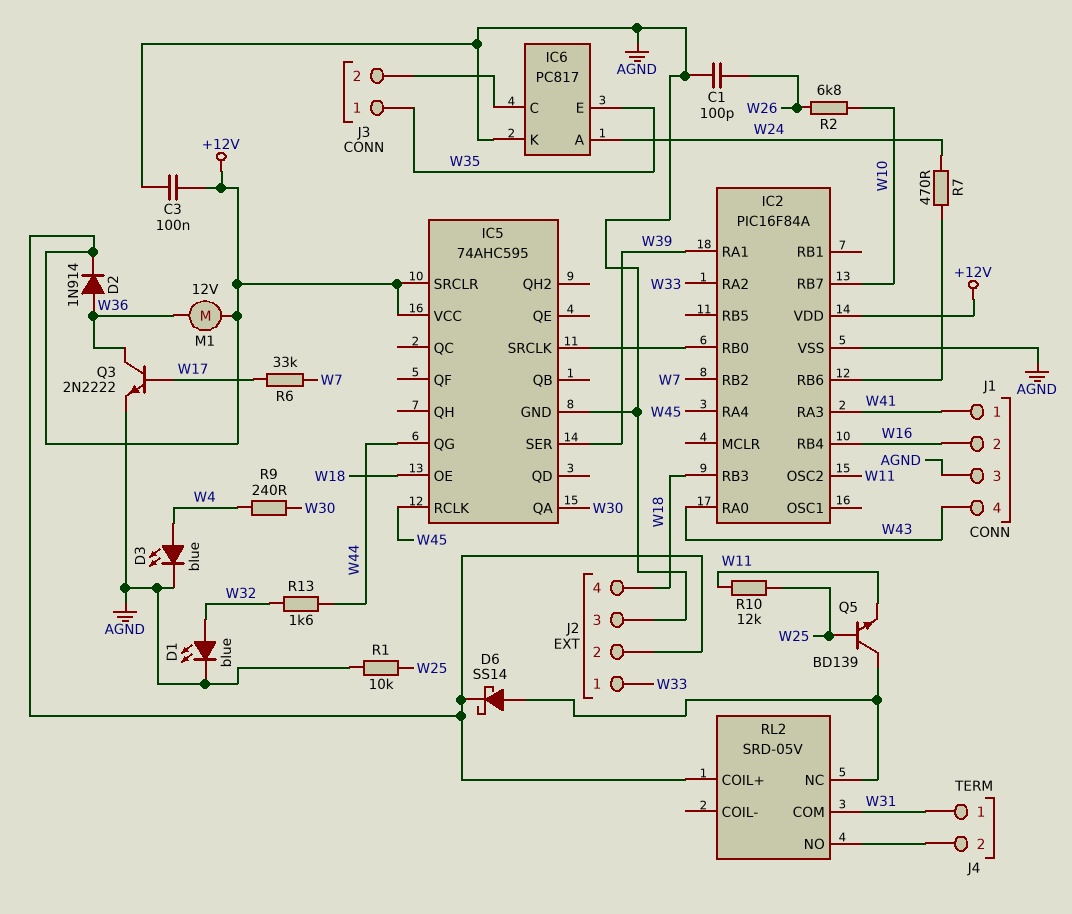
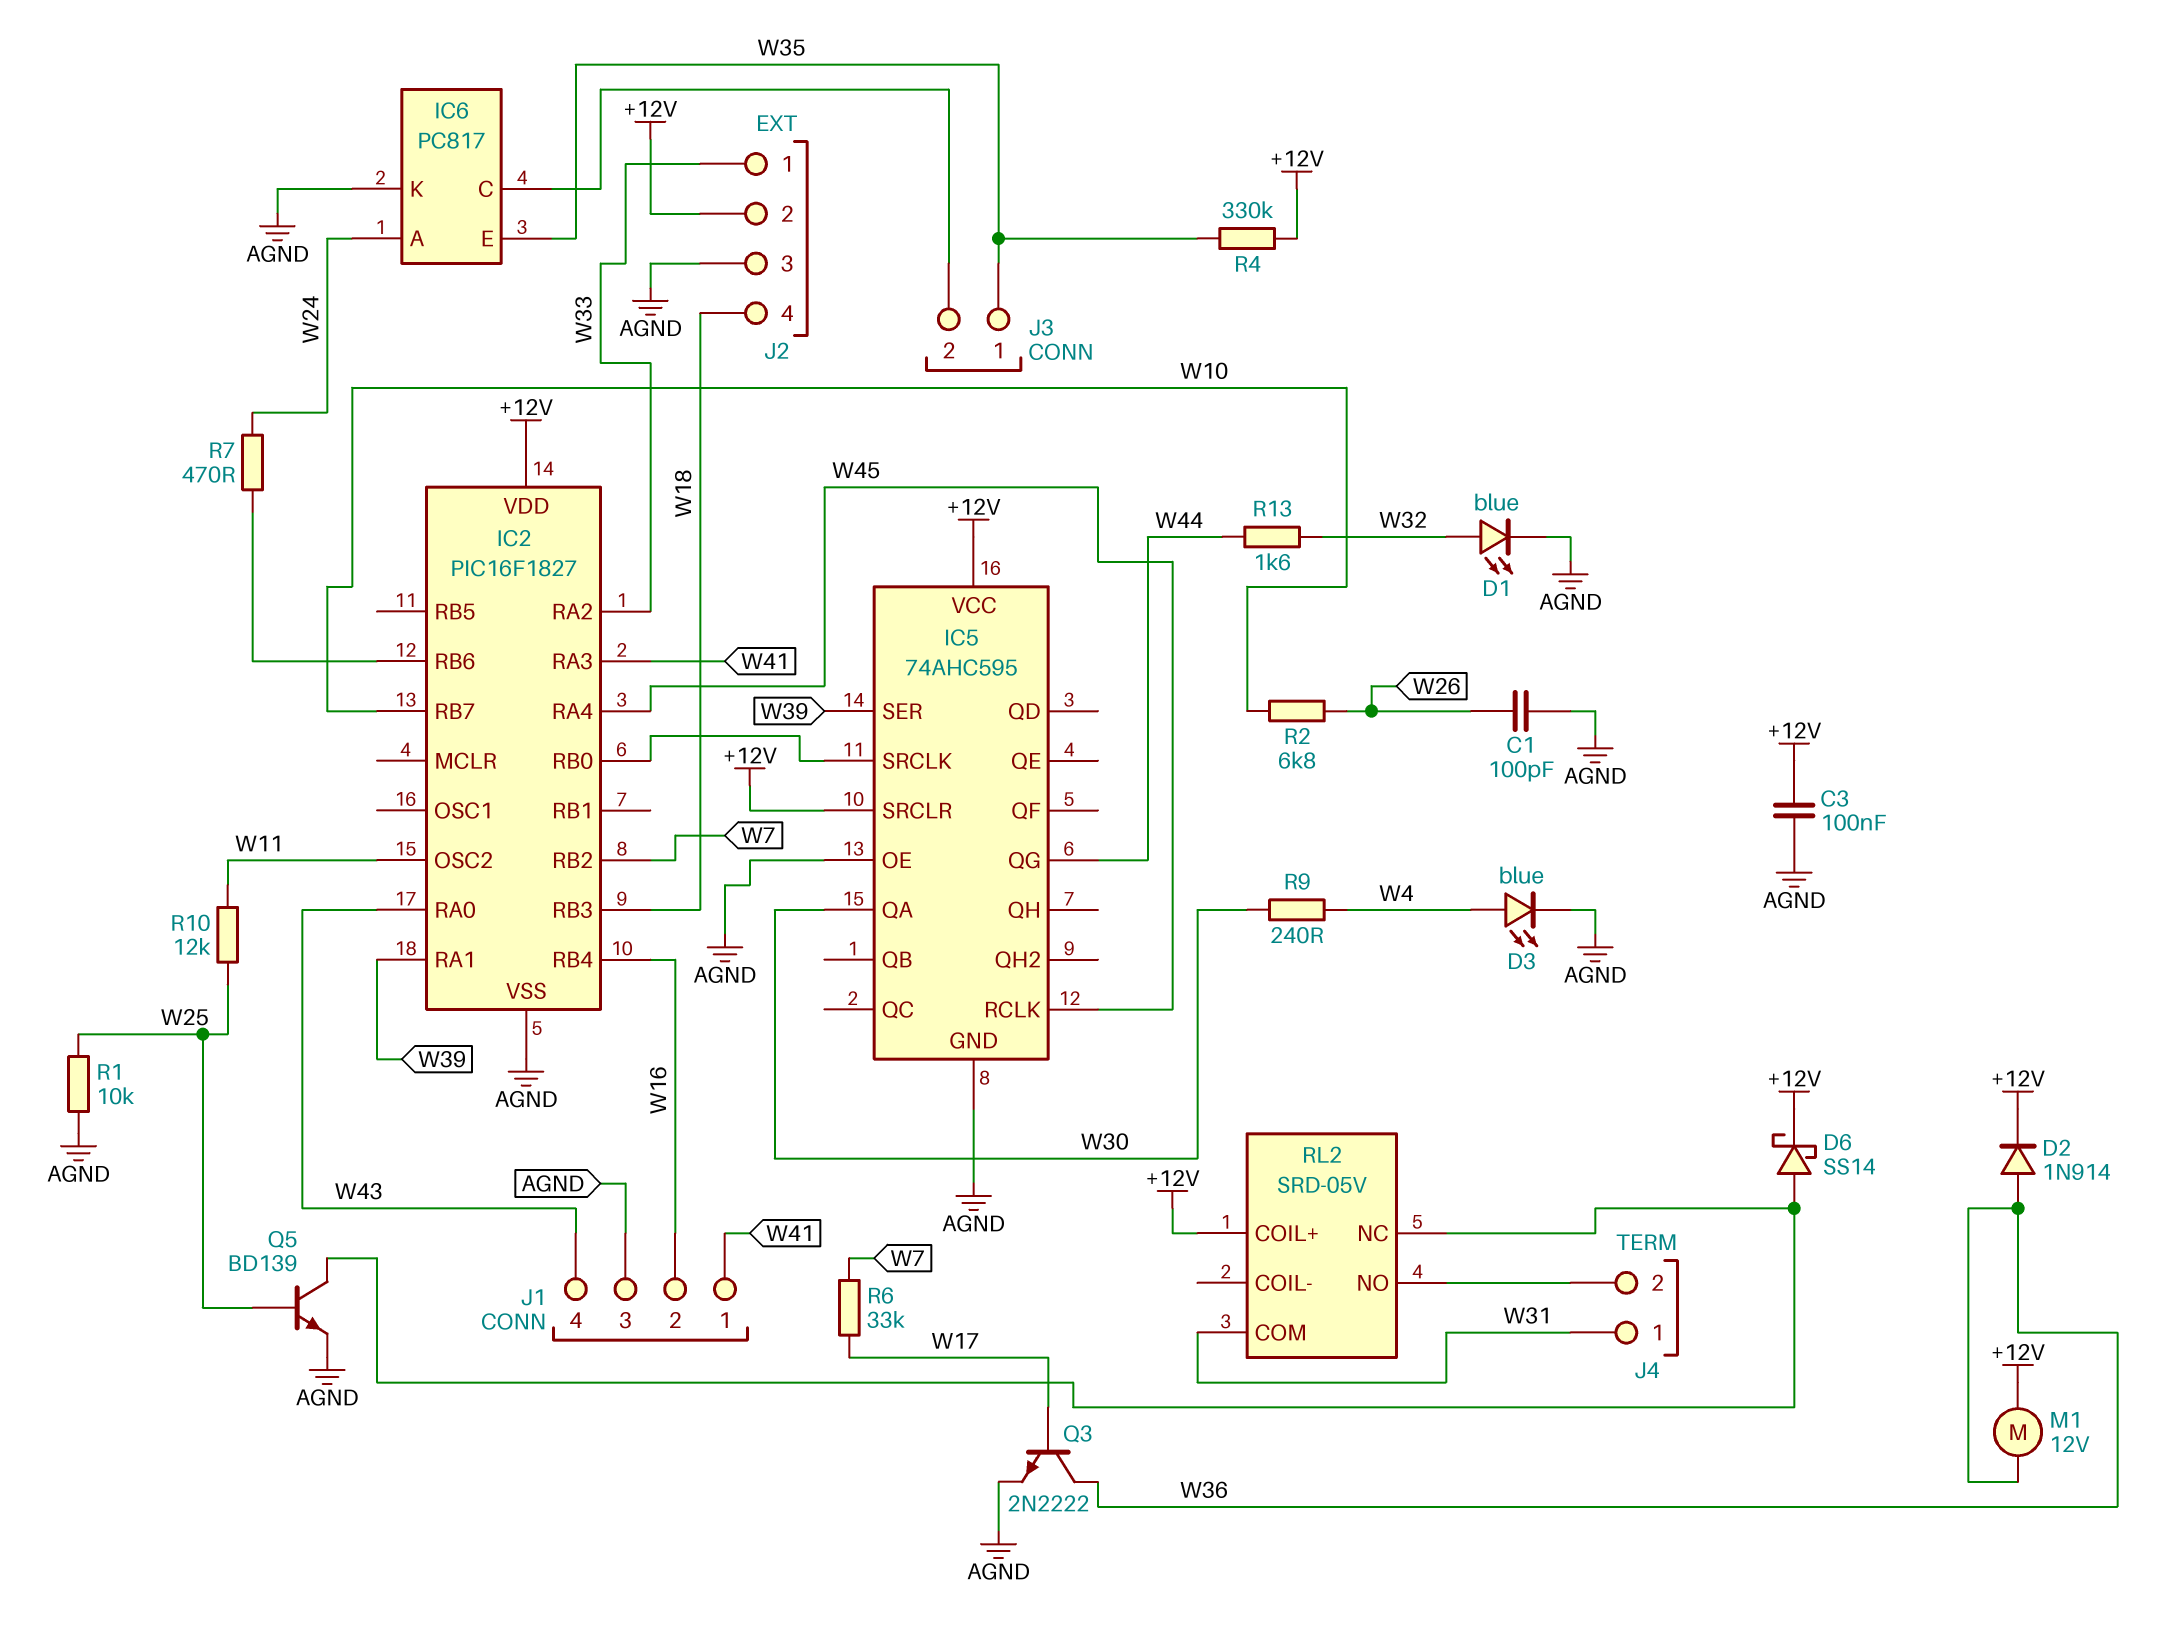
IC2: PIC16F84A -> PIC16F1827
IC5 pin OE: W18 -> AGND
Q5: NPN BD139 (B W25, C RL2/NC, E W11) -> NPN BD139 (B W25, C RL2/NC, E AGND)
R4: none -> 330k (+12V, W35)

